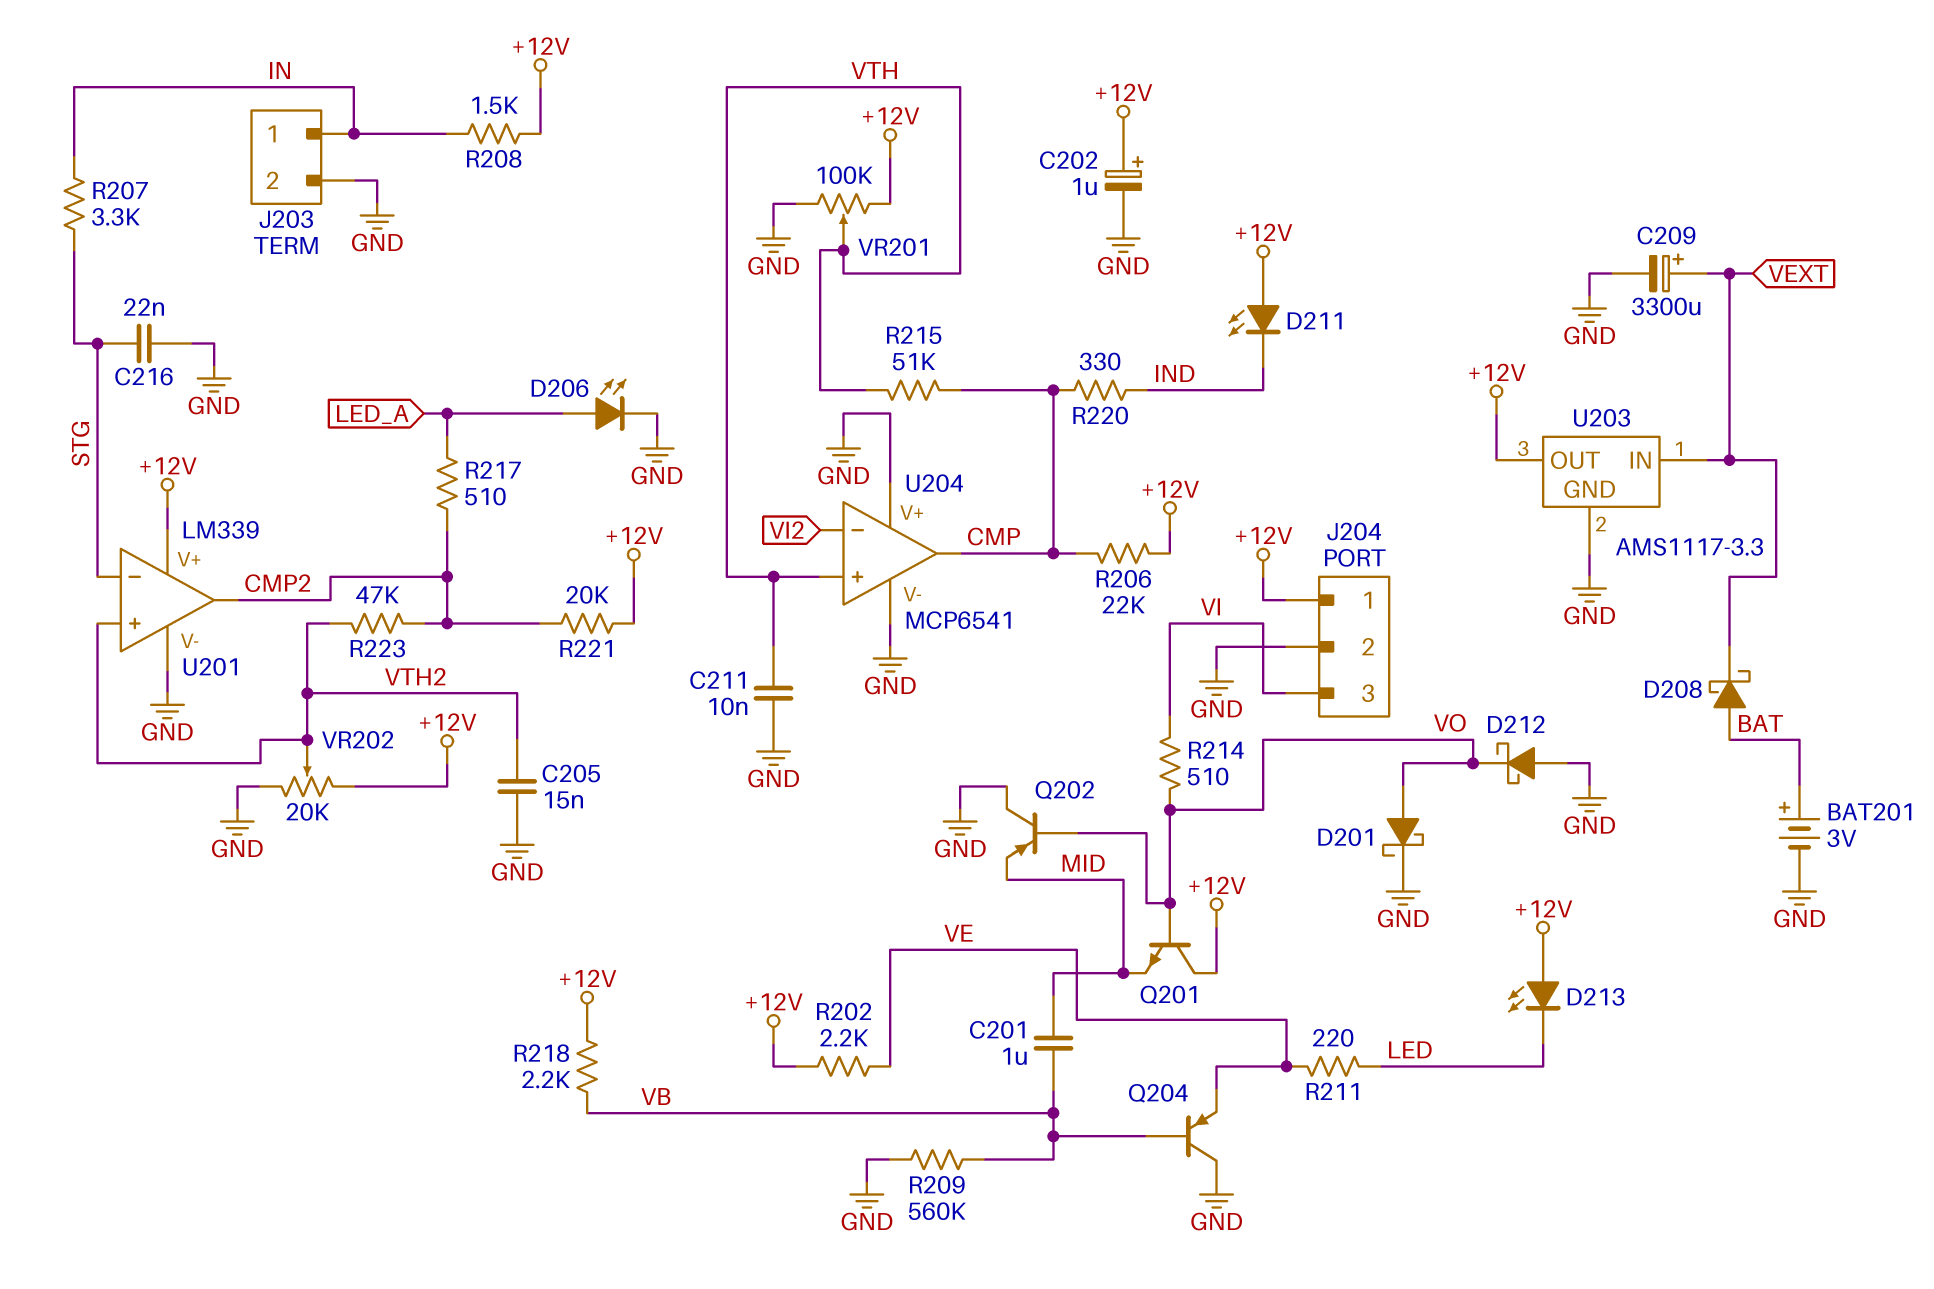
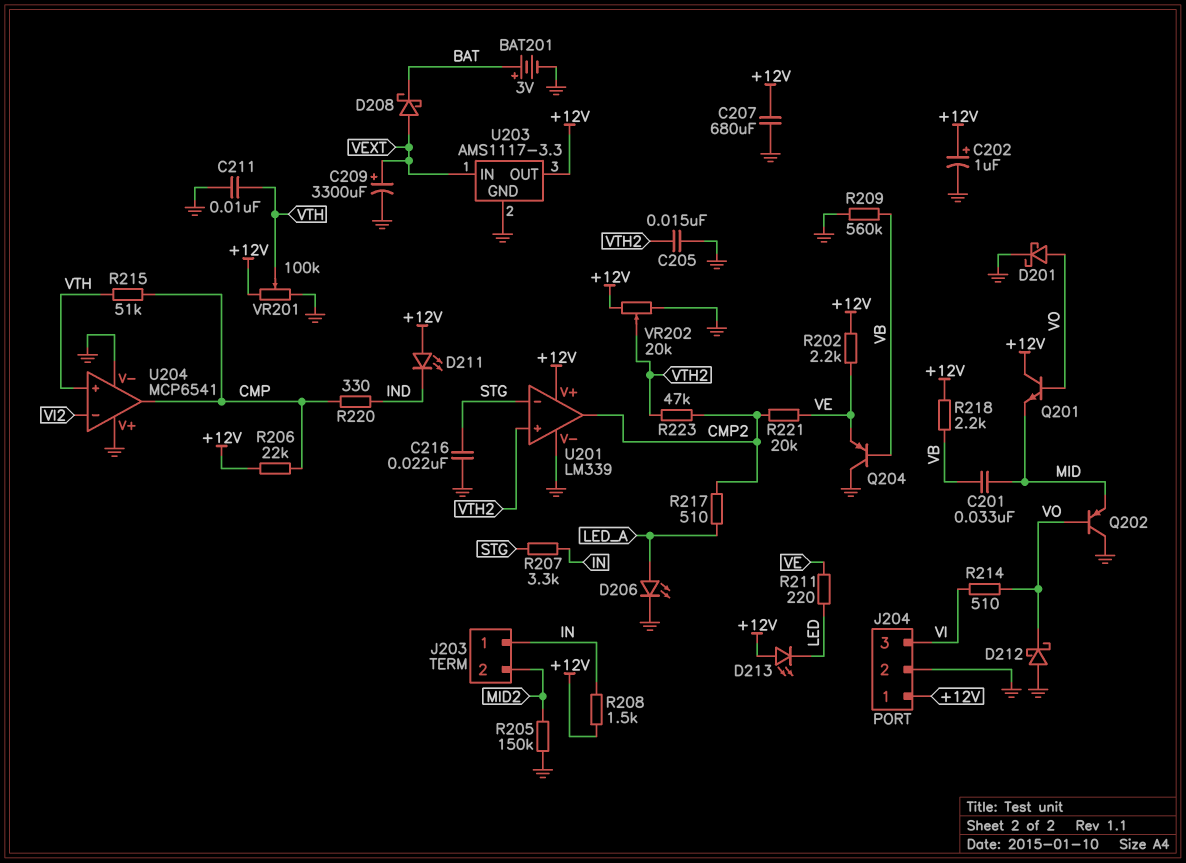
C201: 1uF (MID, VB) -> 33nF (MID, VB)
C207: none -> 680uF (+12V, GND)
D208: schottky (A BAT, K VEXT) -> schottky (A VEXT, K BAT)
J203 pin 2: GND -> MID2
R205: none -> 150k (GND, MID2)
R221: 20k (+12V, CMP2) -> 20k (CMP2, VE)

